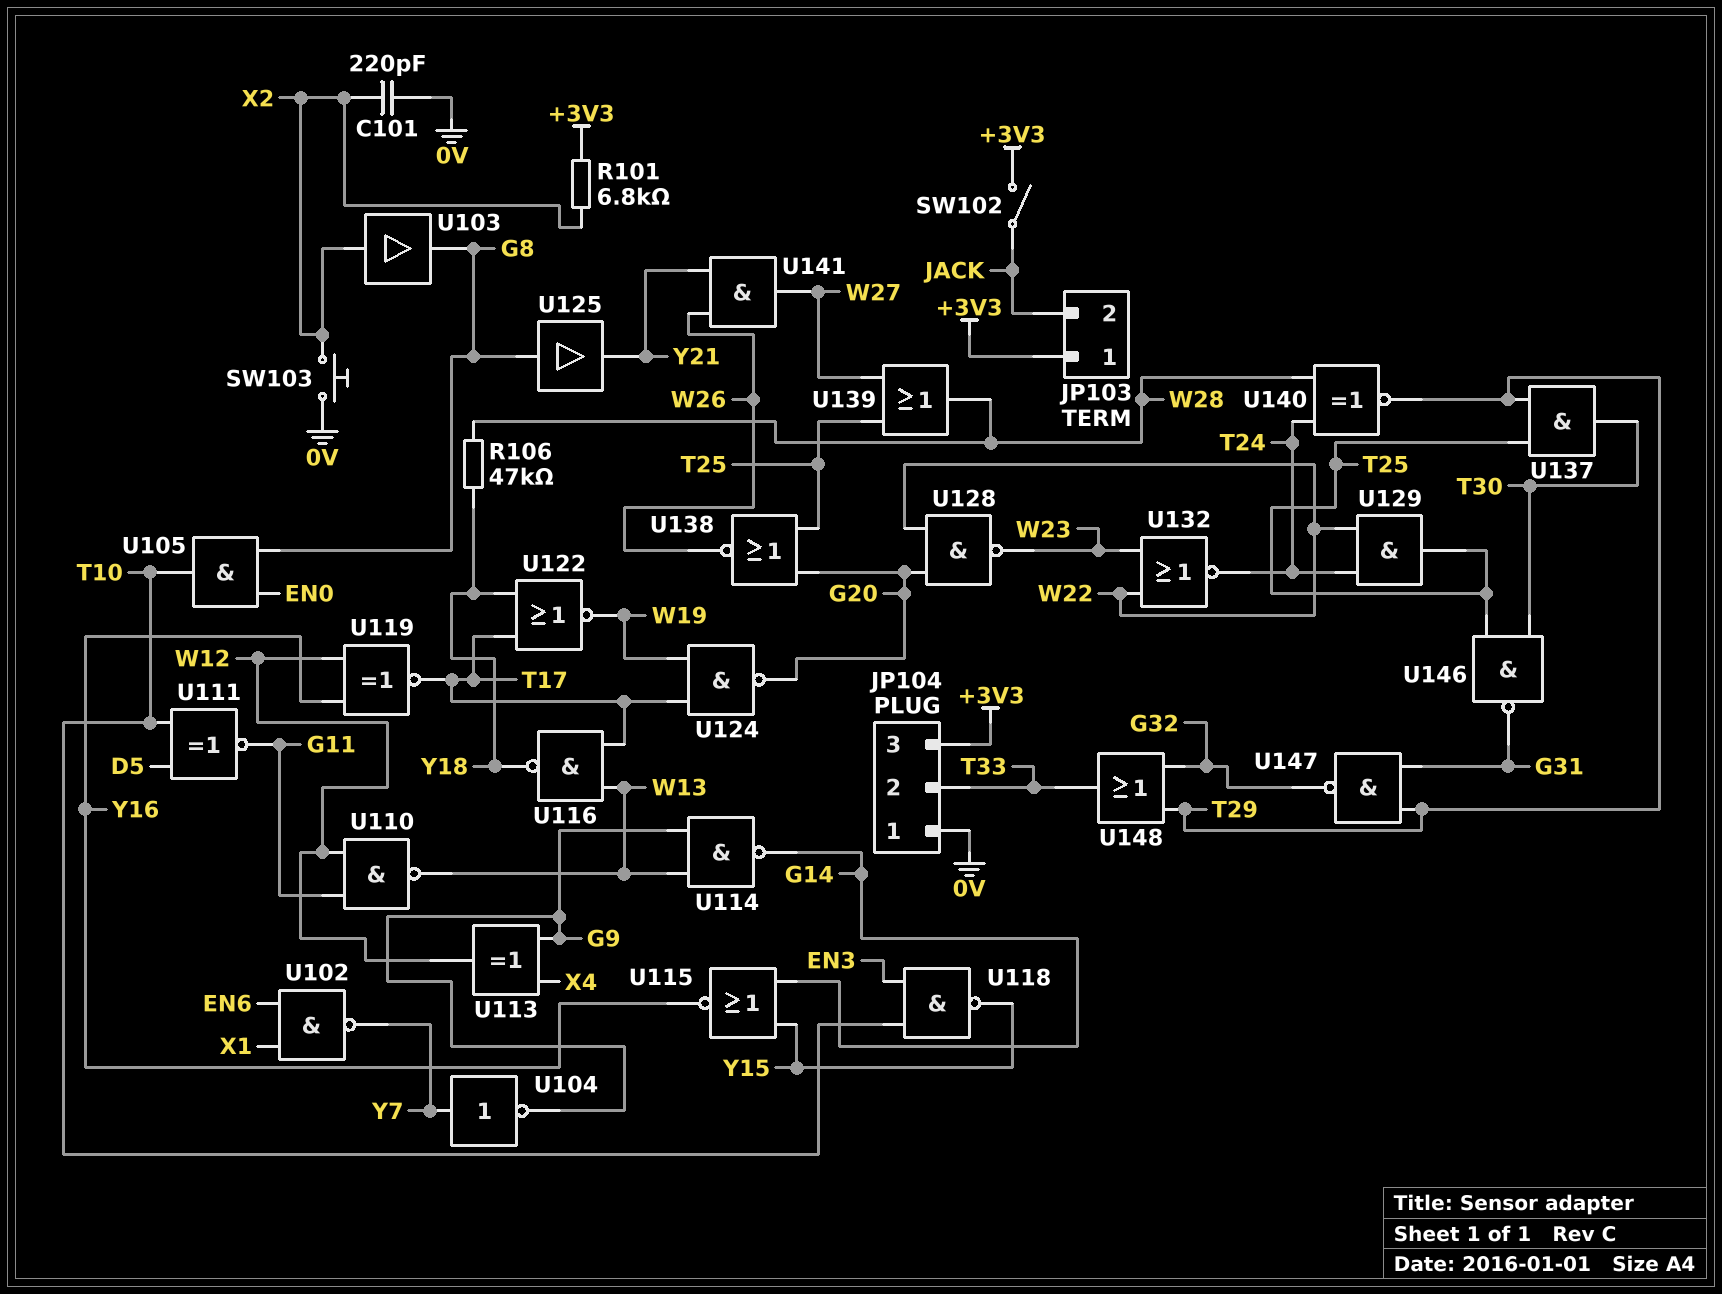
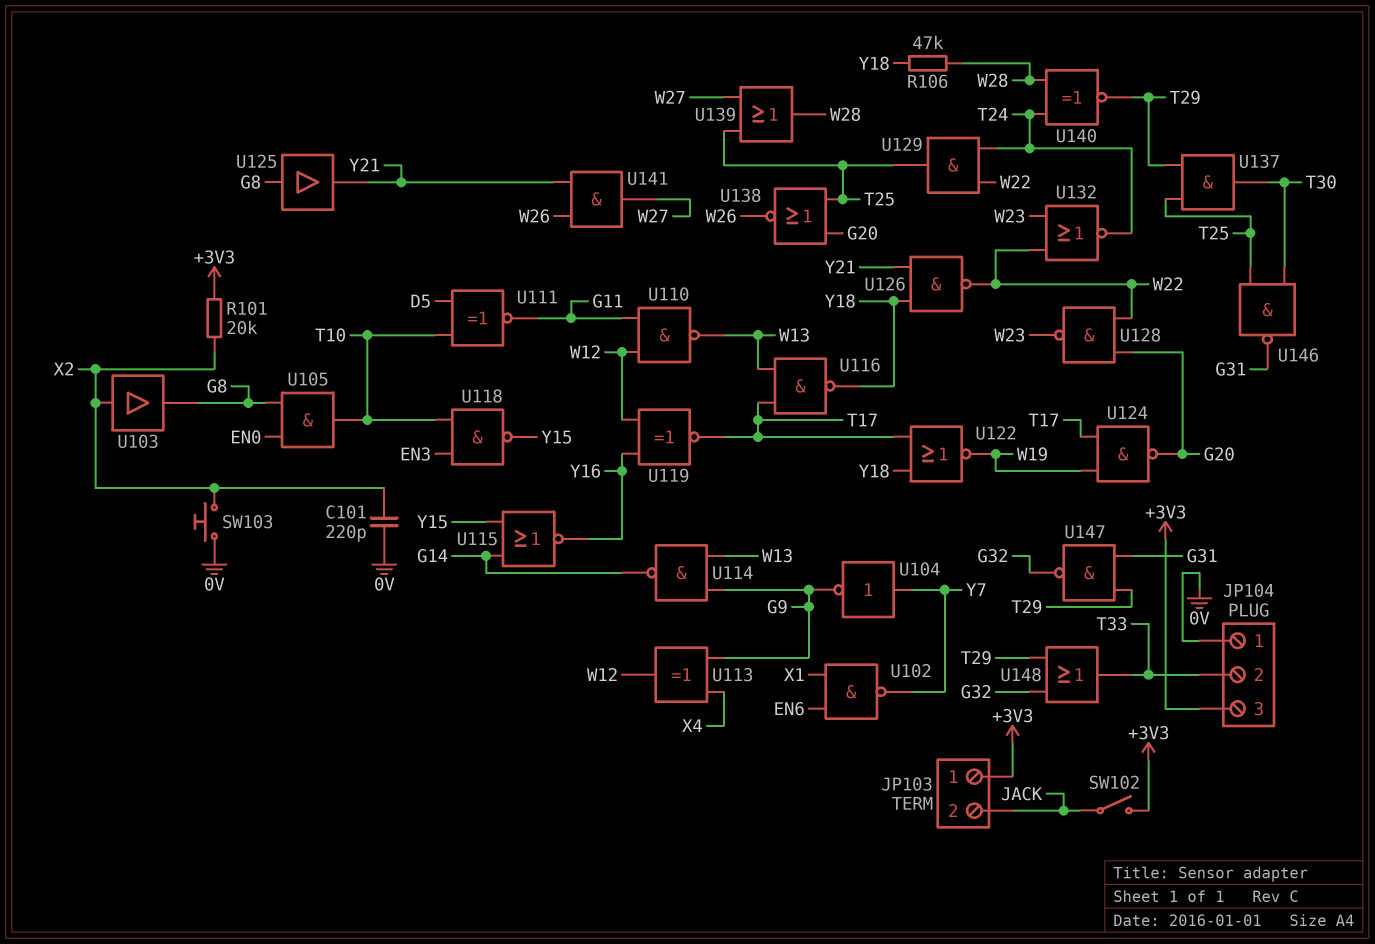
R101: 6.8k (+3V3, X2) -> 20k (+3V3, X2)
U126: none -> NAND (in Y18, in Y21, out W22)

